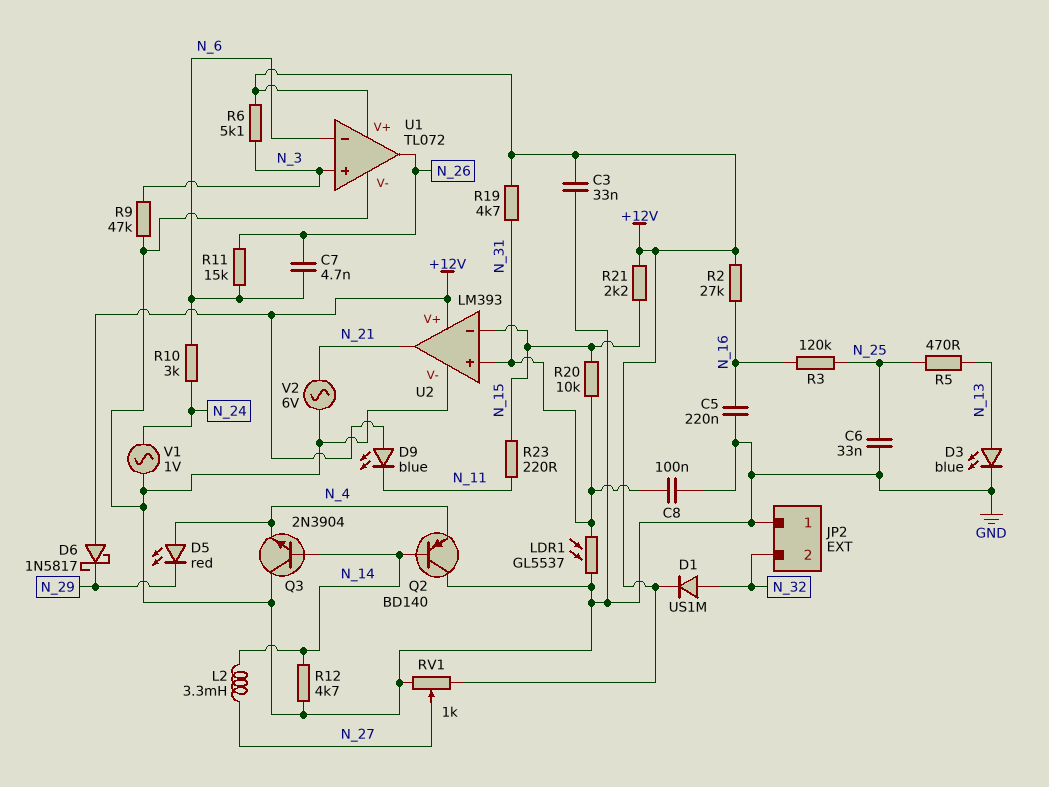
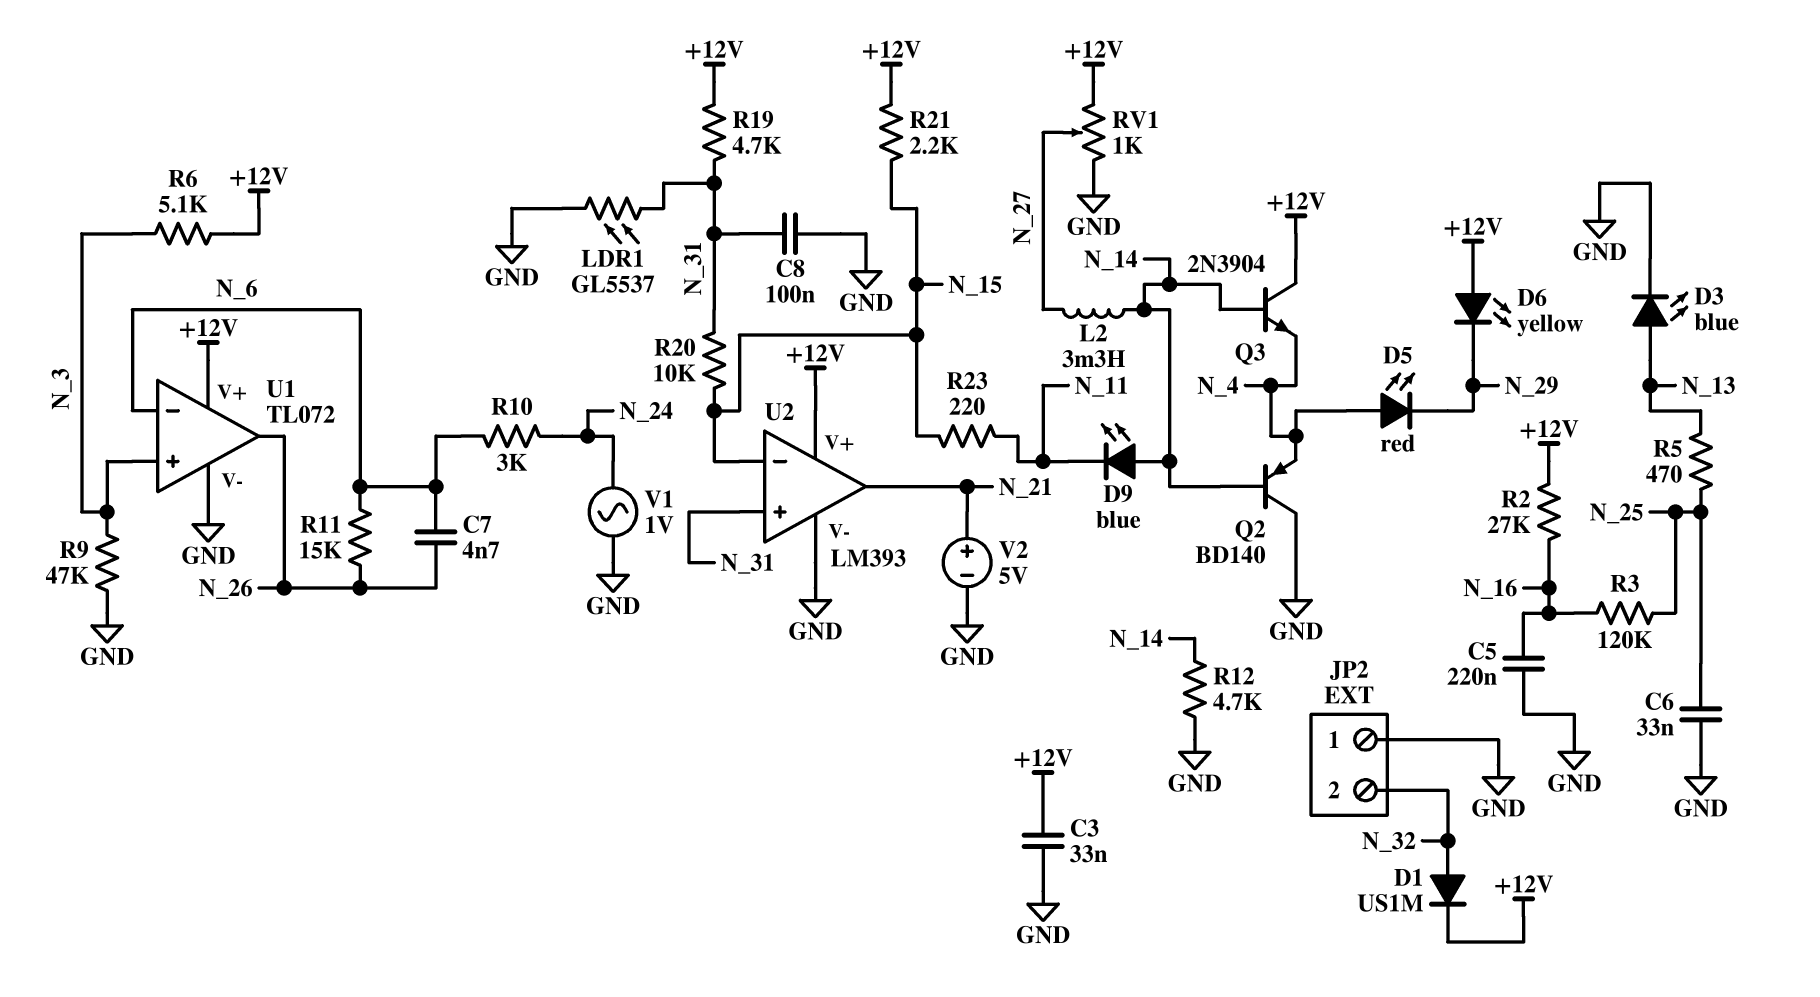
D6: schottky 1N5817 (A +12V, K N_29) -> LED yellow (A +12V, K N_29)
D9: LED blue (A +12V, K N_11) -> LED blue (A N_14, K N_11)
Q3: NPN 2N3904 (B N_14, C GND, E N_4) -> NPN 2N3904 (B N_14, C +12V, E N_4)
V2: AC 6V (GND, N_21) -> 5V (plus N_21, minus GND)

